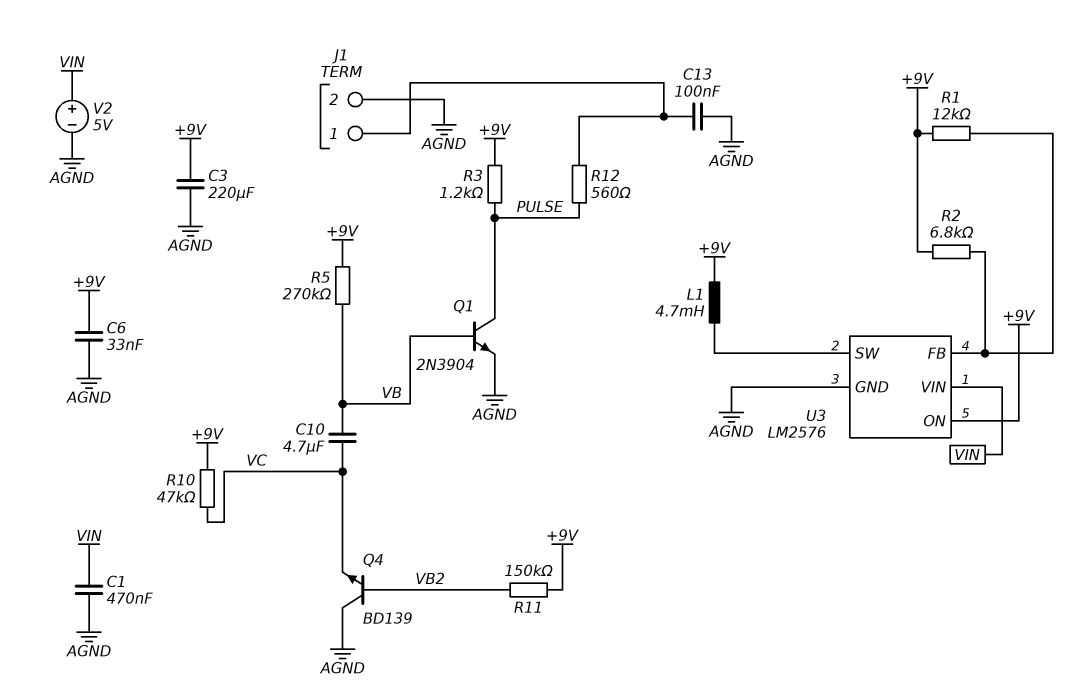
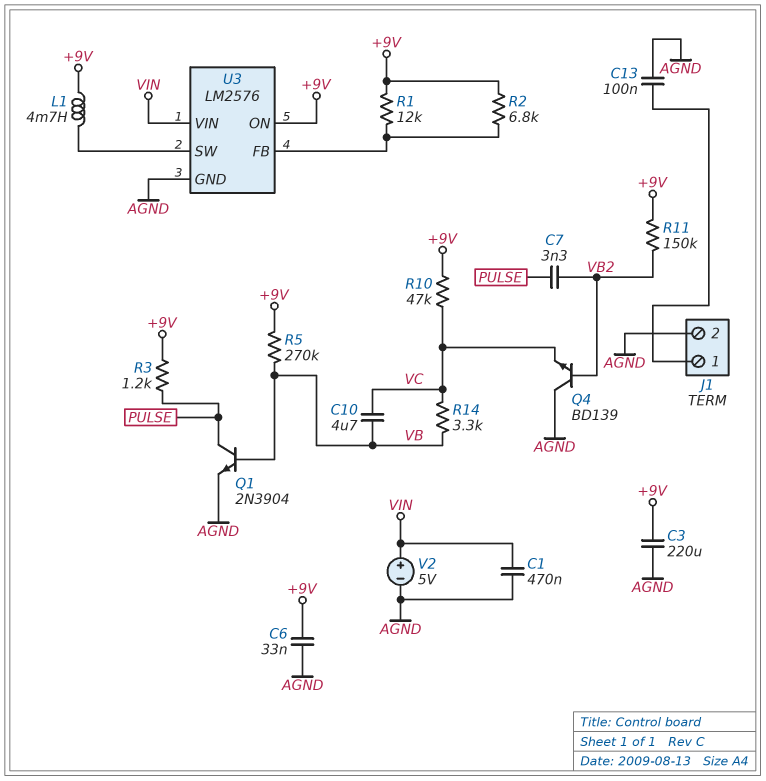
C7: none -> 3.3nF (PULSE, VB2)
R12: 560 (J1/1, PULSE) -> none
R14: none -> 3.3k (VB, VC)

